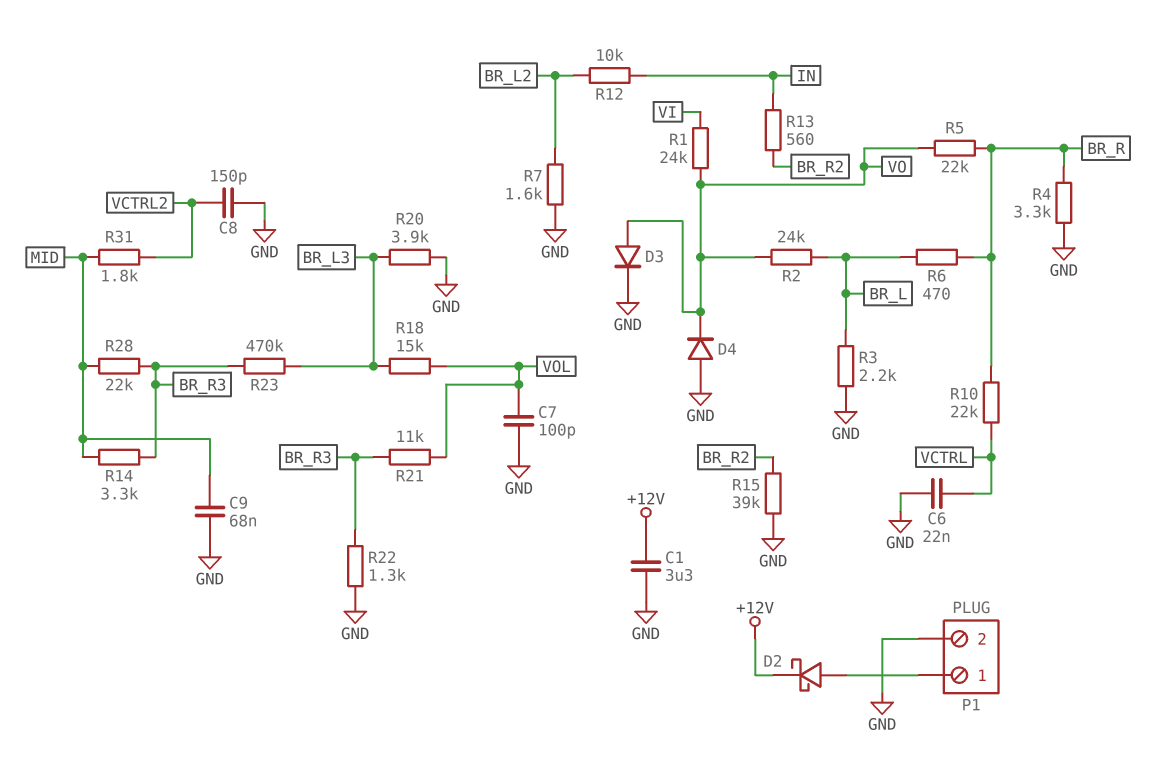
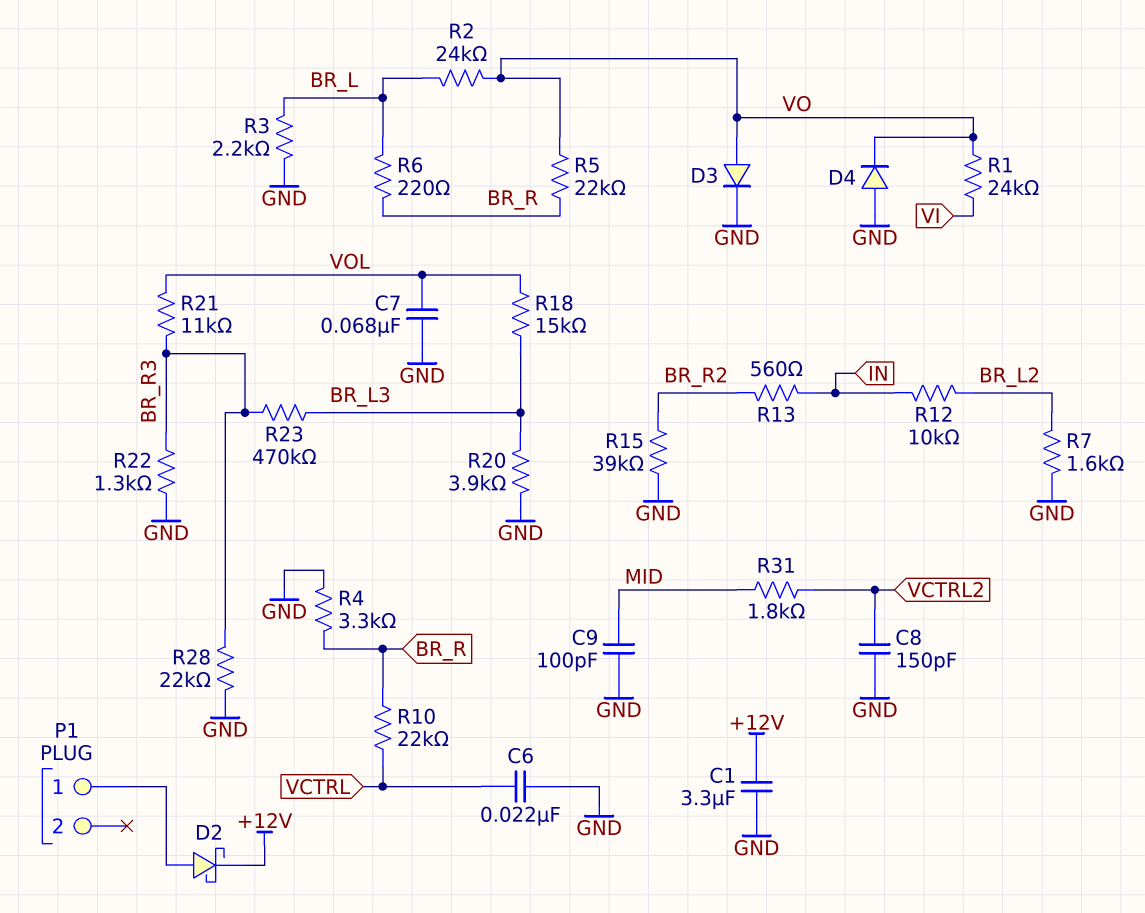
C7: 100pF (GND, VOL) -> 68nF (GND, VOL)
C9: 68nF (GND, MID) -> 100pF (GND, MID)
P1 pin 2: GND -> none
R6: 470 (BR_L, BR_R) -> 220 (BR_L, BR_R)
R14: 3.3k (BR_R3, MID) -> none
R28: 22k (BR_R3, MID) -> 22k (BR_R3, GND)

